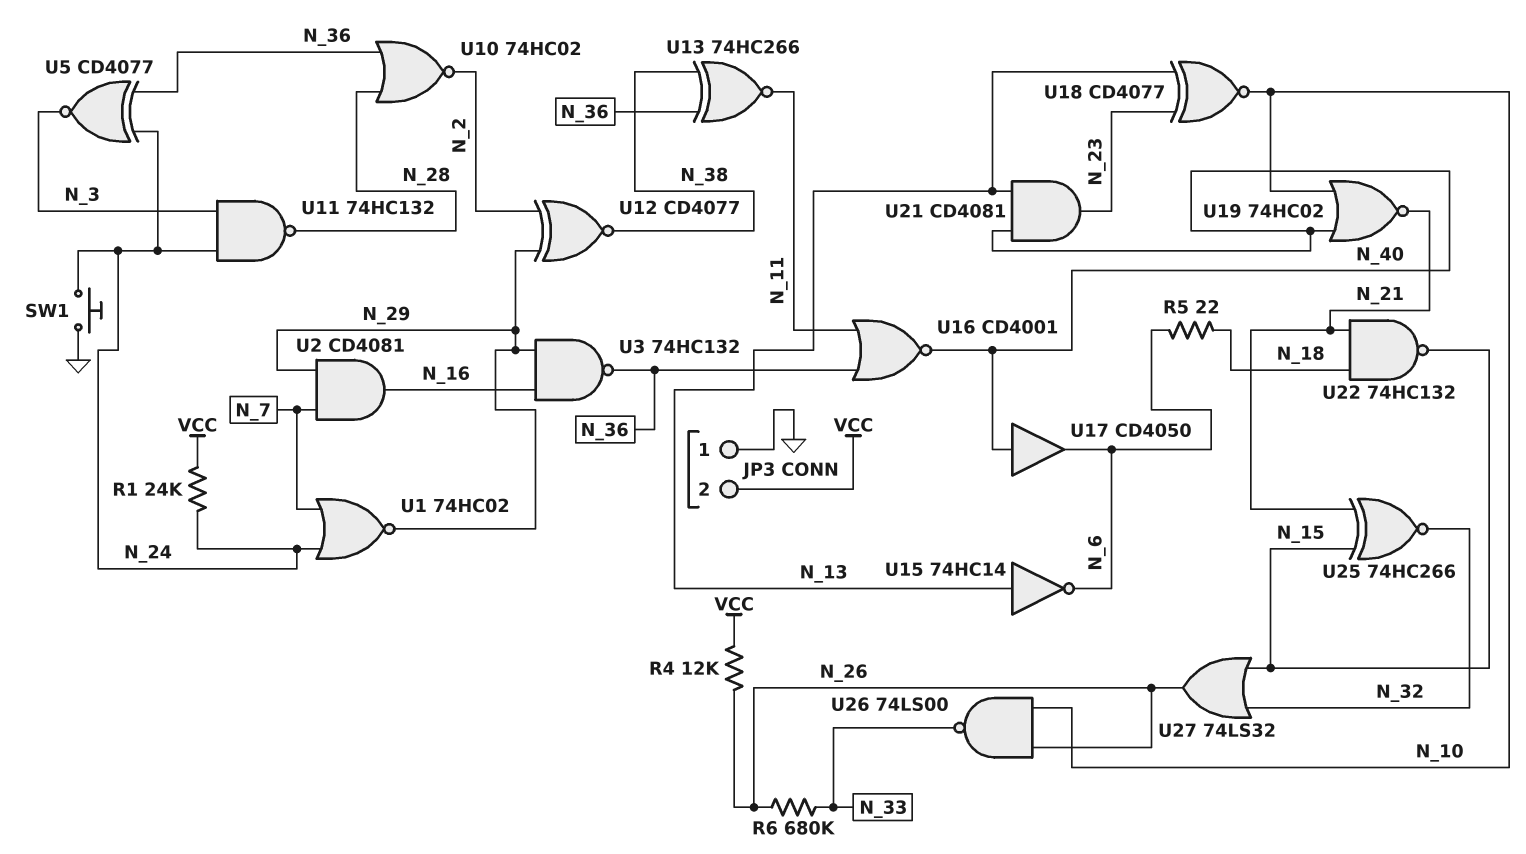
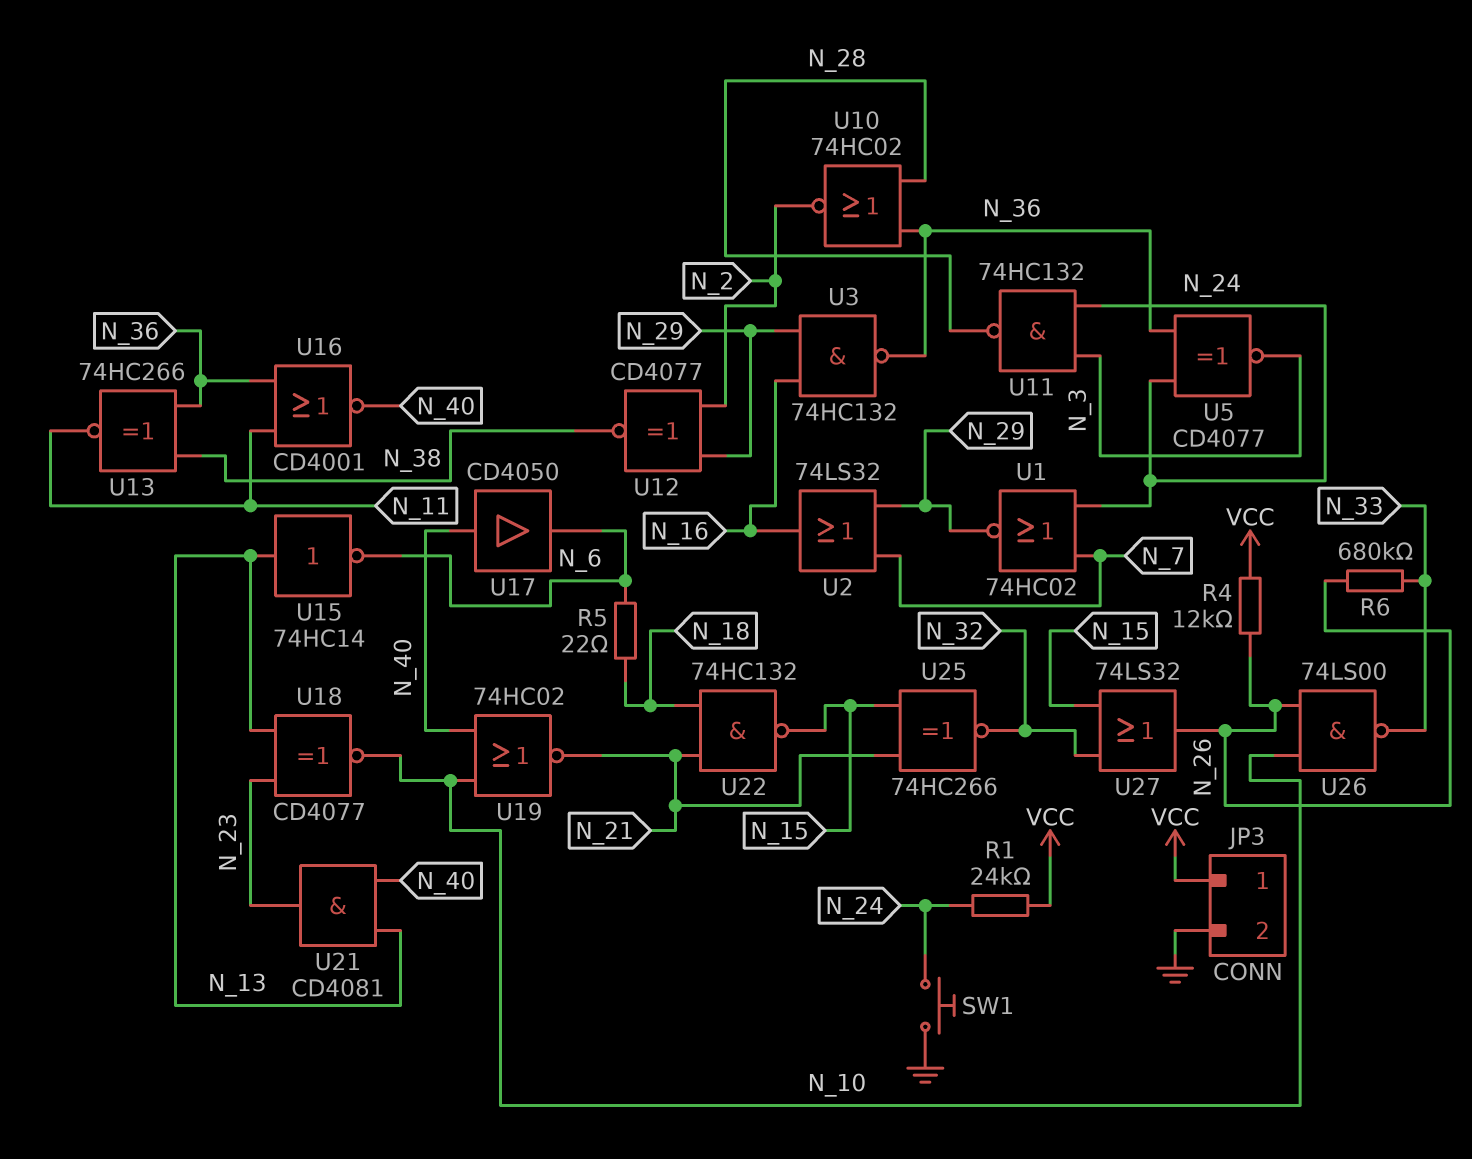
JP3 pin 1: GND -> VCC
JP3 pin 2: VCC -> GND
U2: AND CD4081 (in N_7, in N_29, out N_16) -> OR 74LS32 (in N_7, in N_29, out N_16)

